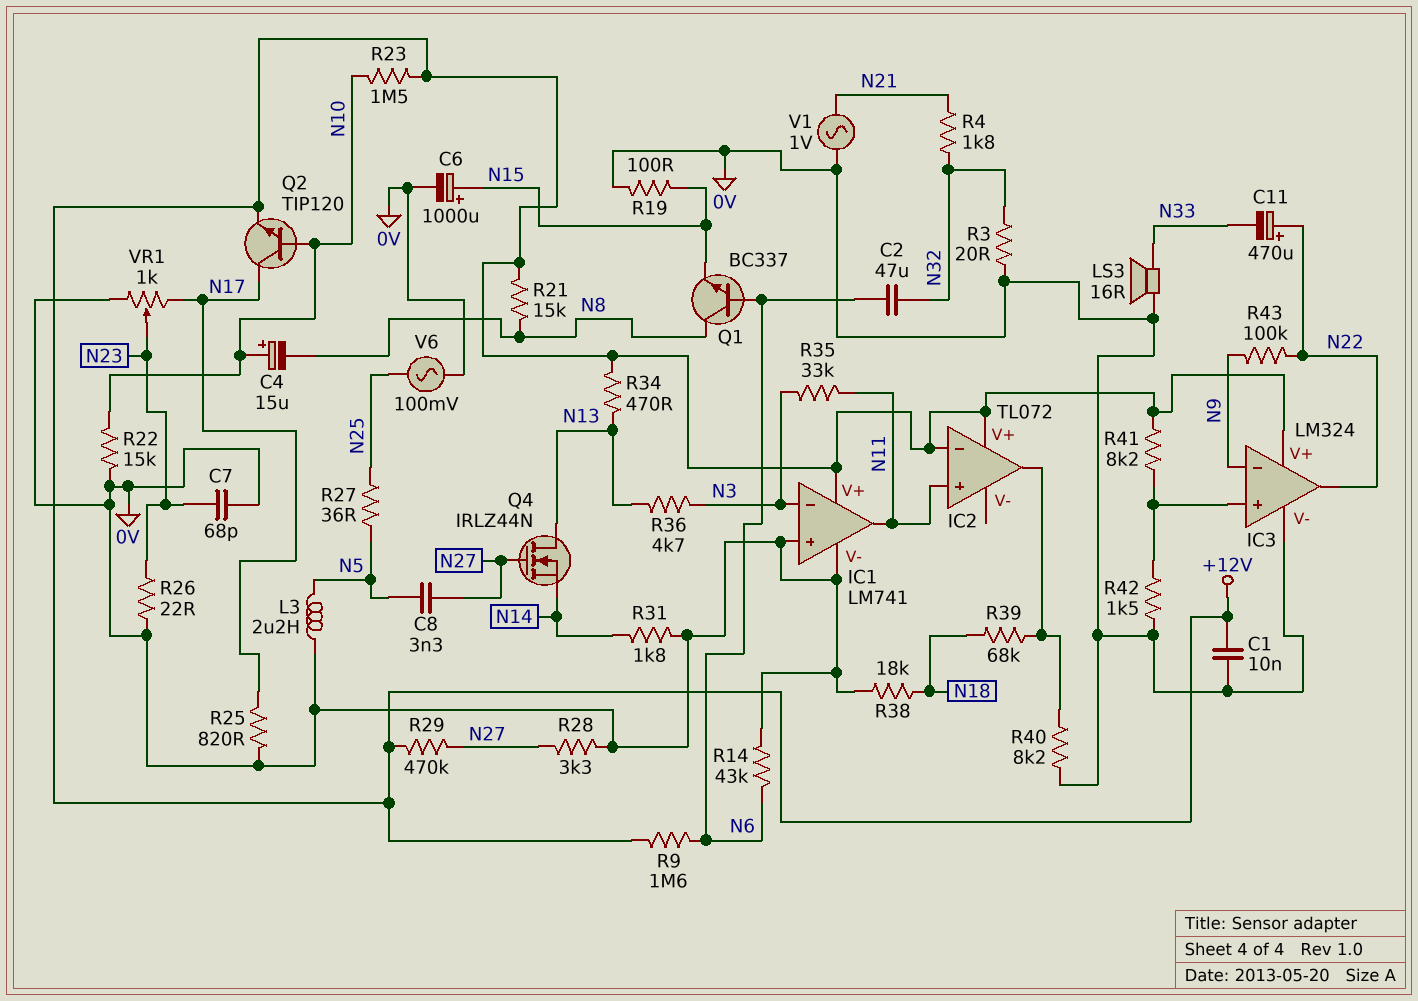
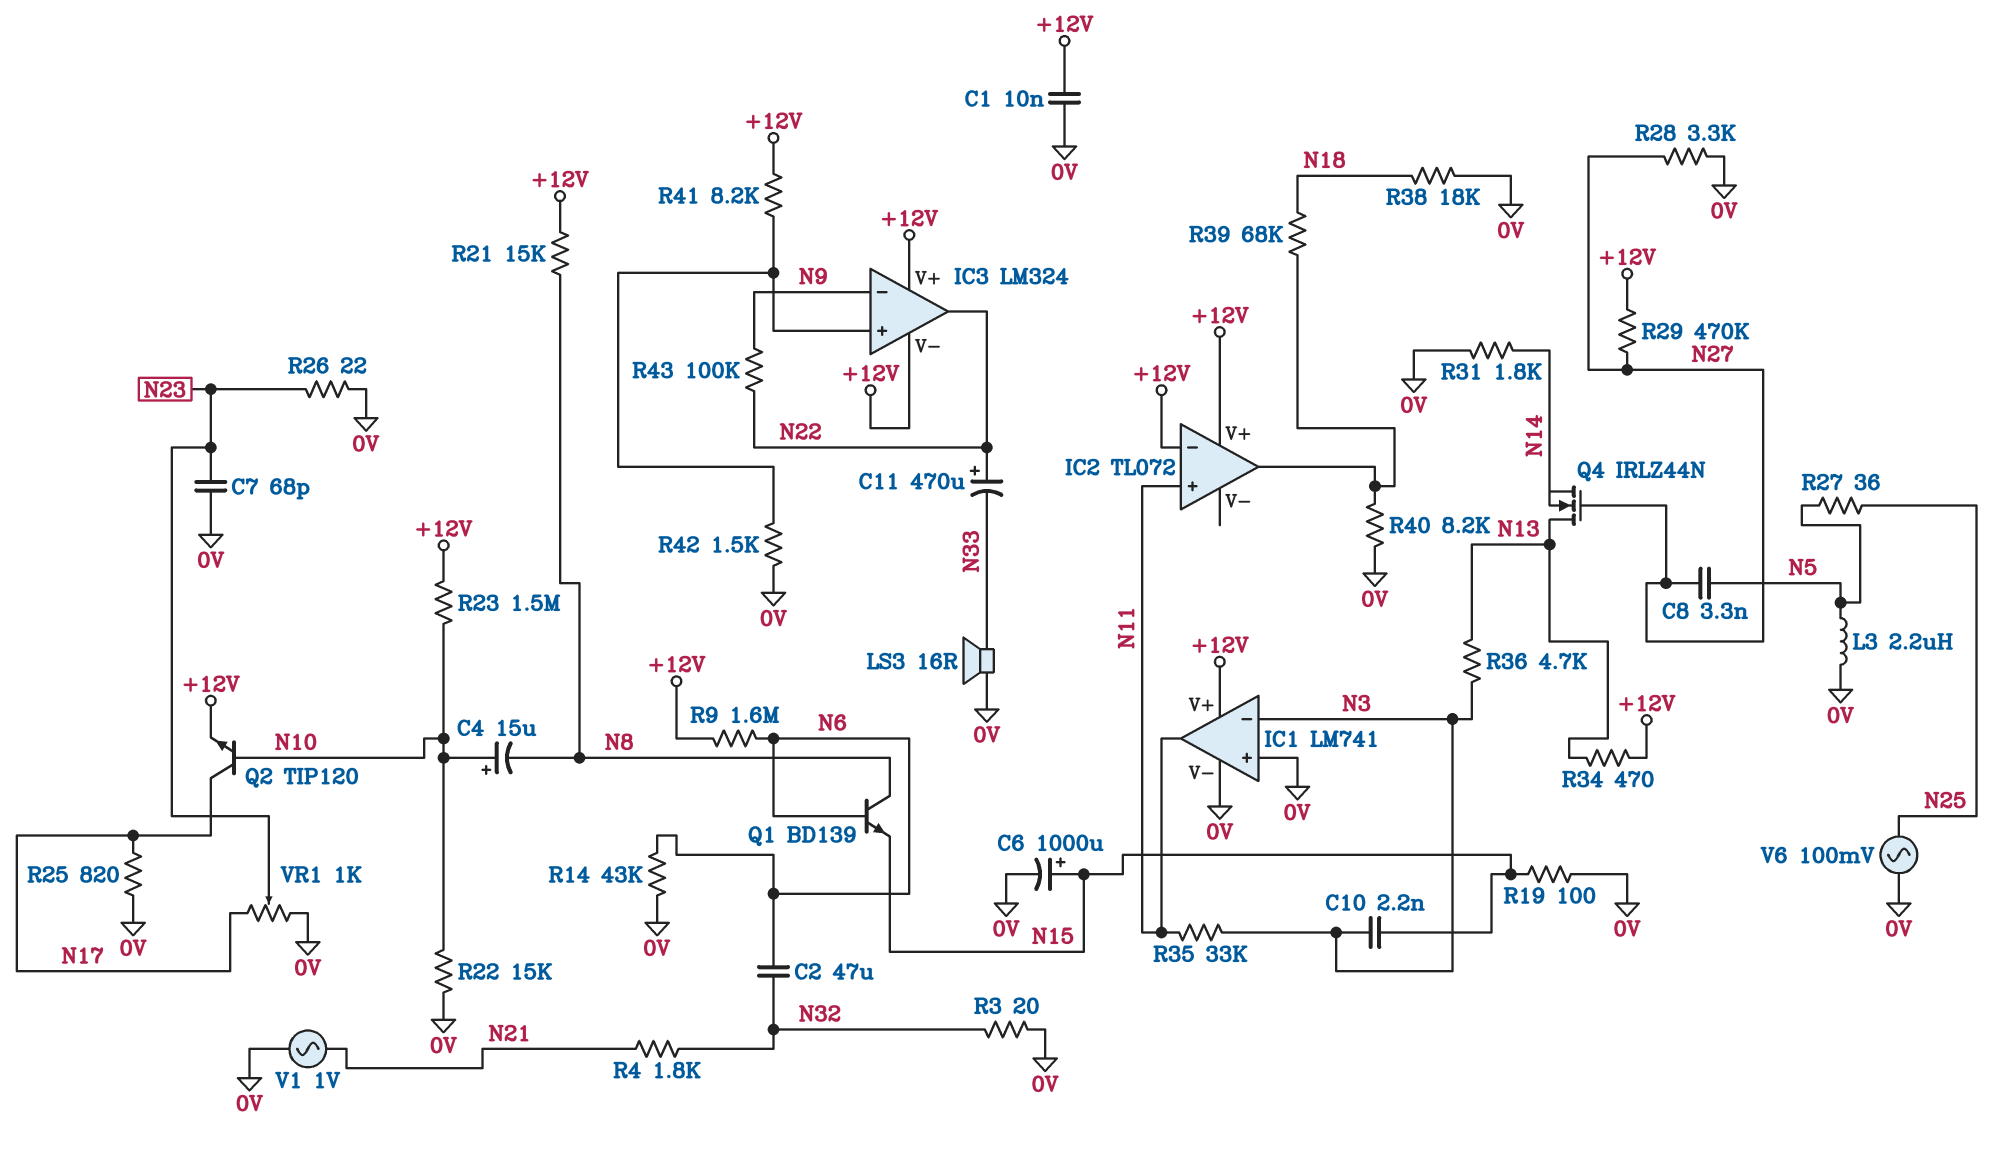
C10: none -> 2.2nF (N3, N15)
IC3 pin V-: 0V -> +12V
Q1: NPN BC337 (B N6, C N8, E N15) -> NPN BD139 (B N6, C N8, E N15)

